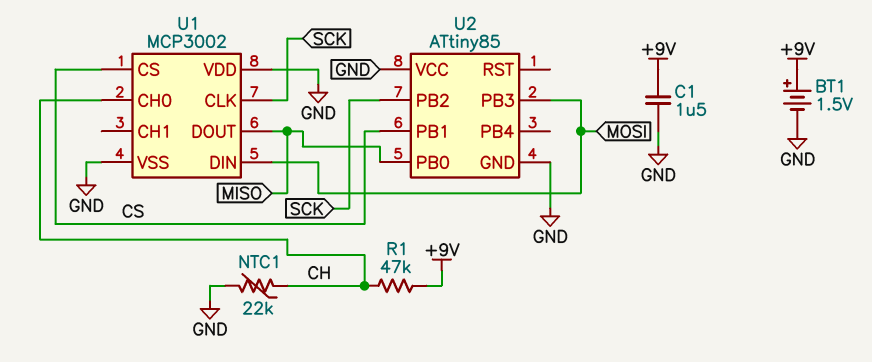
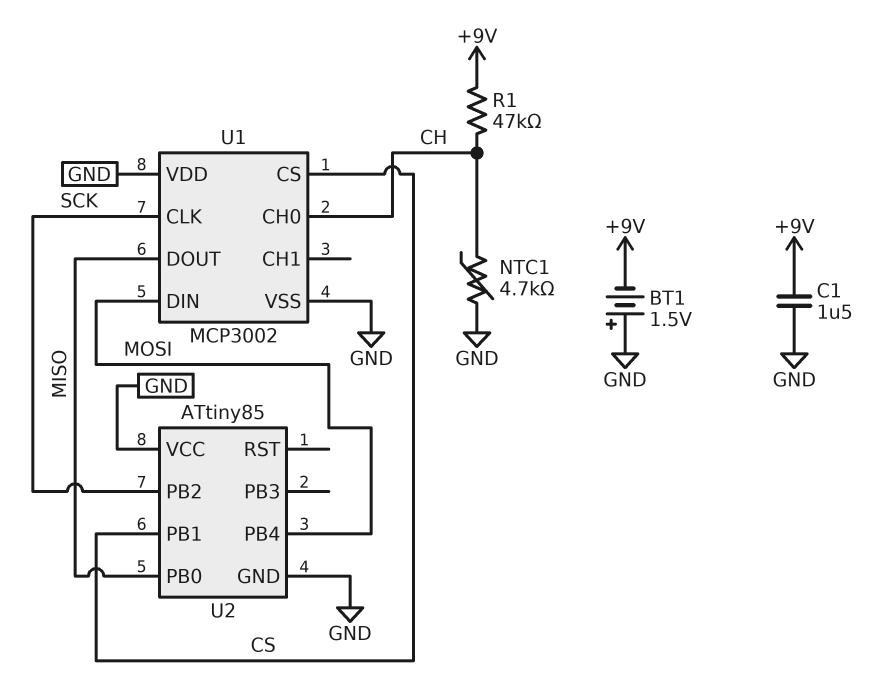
BT1: 1.5V (plus +9V, minus GND) -> 1.5V (plus GND, minus +9V)
NTC1: 22k (CH, GND) -> 4.7k (CH, GND)
U2 pin PB3: MOSI -> none
U2 pin PB4: none -> MOSI

